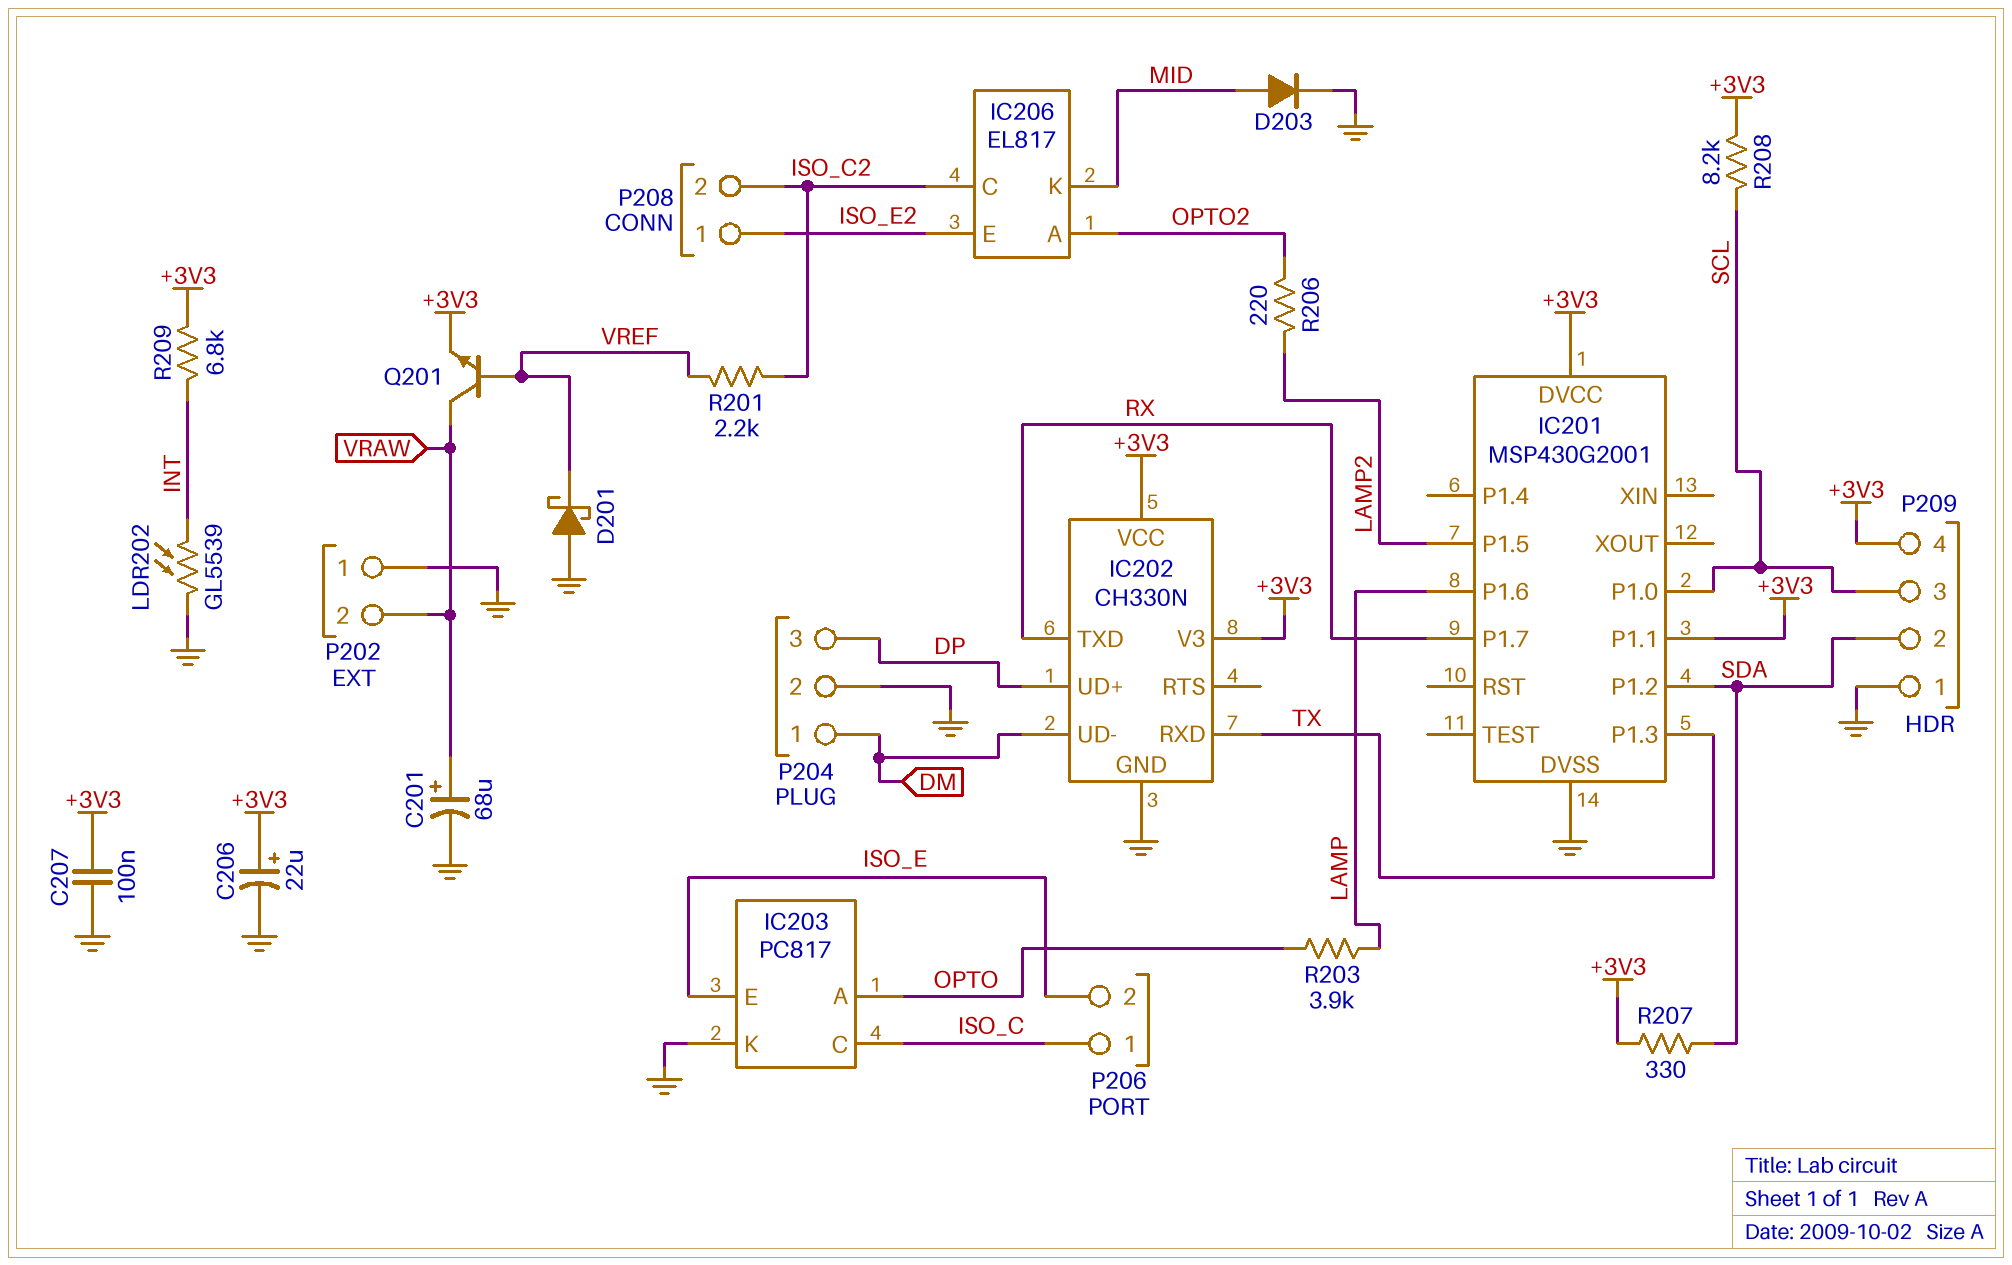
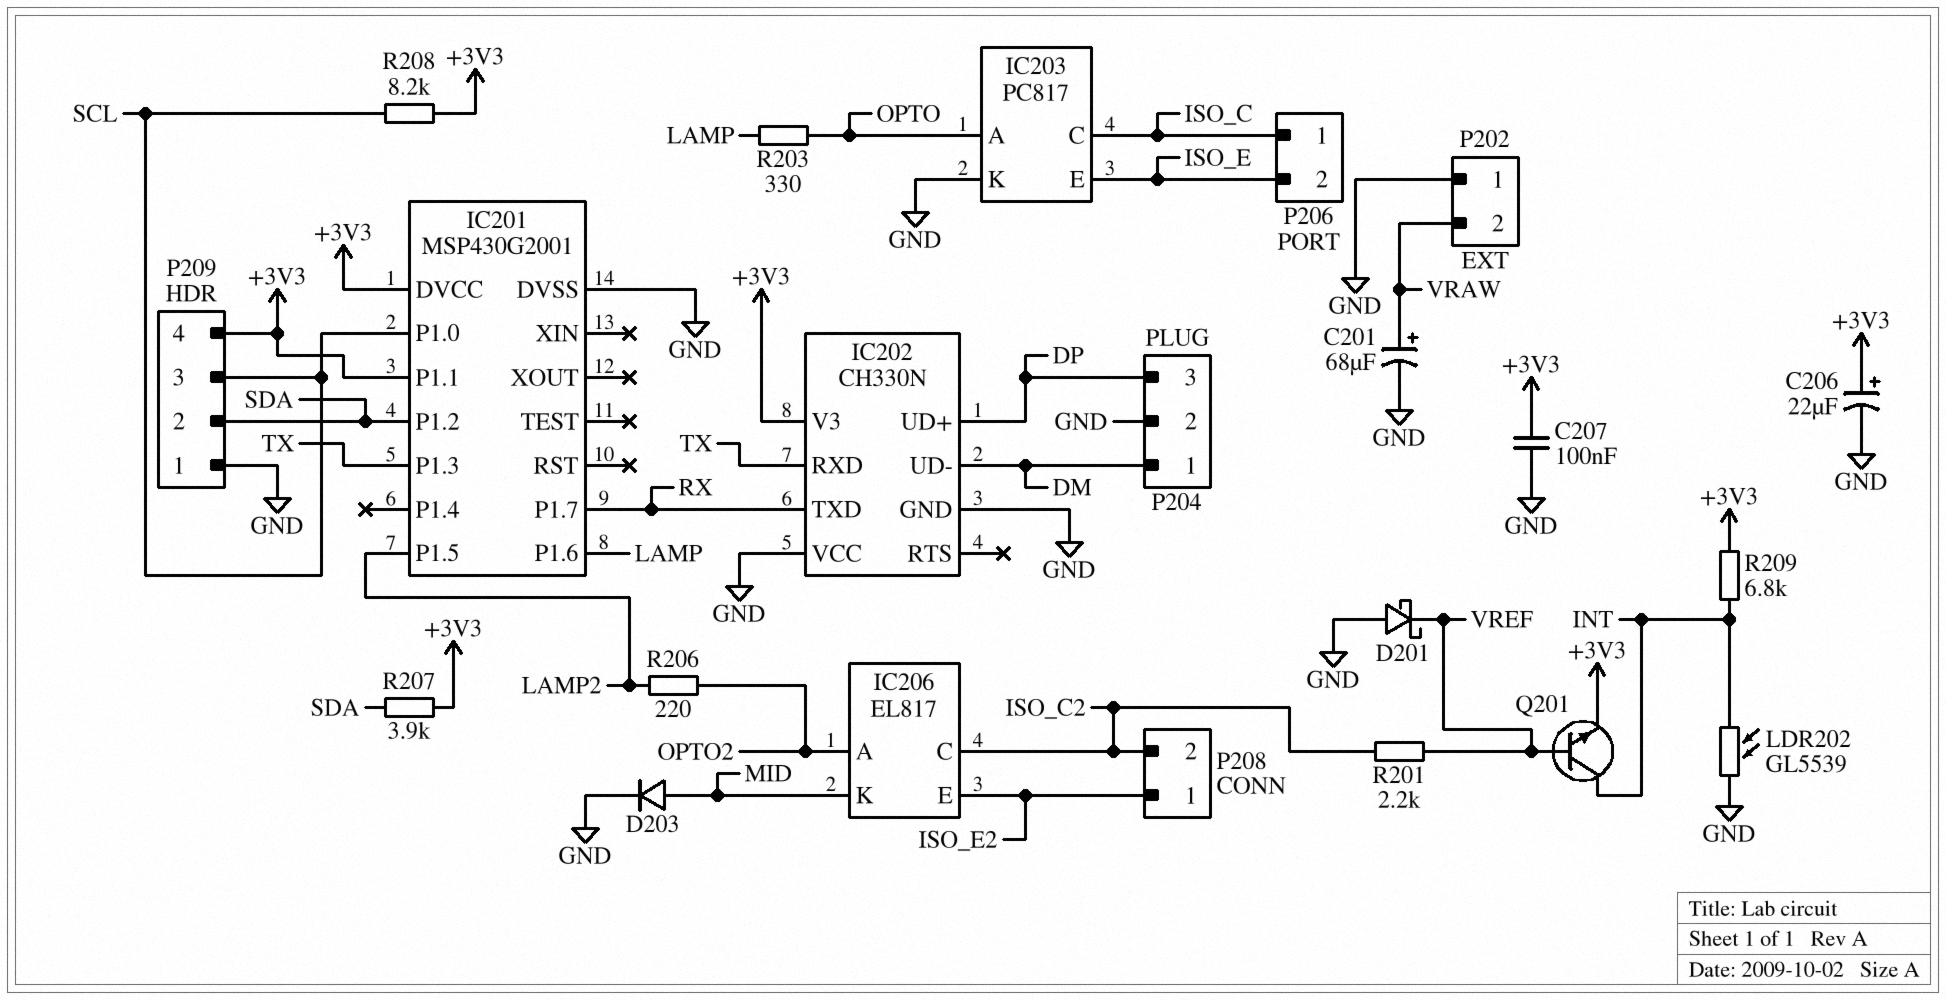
IC202 pin VCC: +3V3 -> GND
Q201: NPN (B VREF, C VRAW, E +3V3) -> NPN (B VREF, C INT, E +3V3)
R203: 3.9k (LAMP, OPTO) -> 330 (LAMP, OPTO)
R207: 330 (+3V3, SDA) -> 3.9k (+3V3, SDA)

